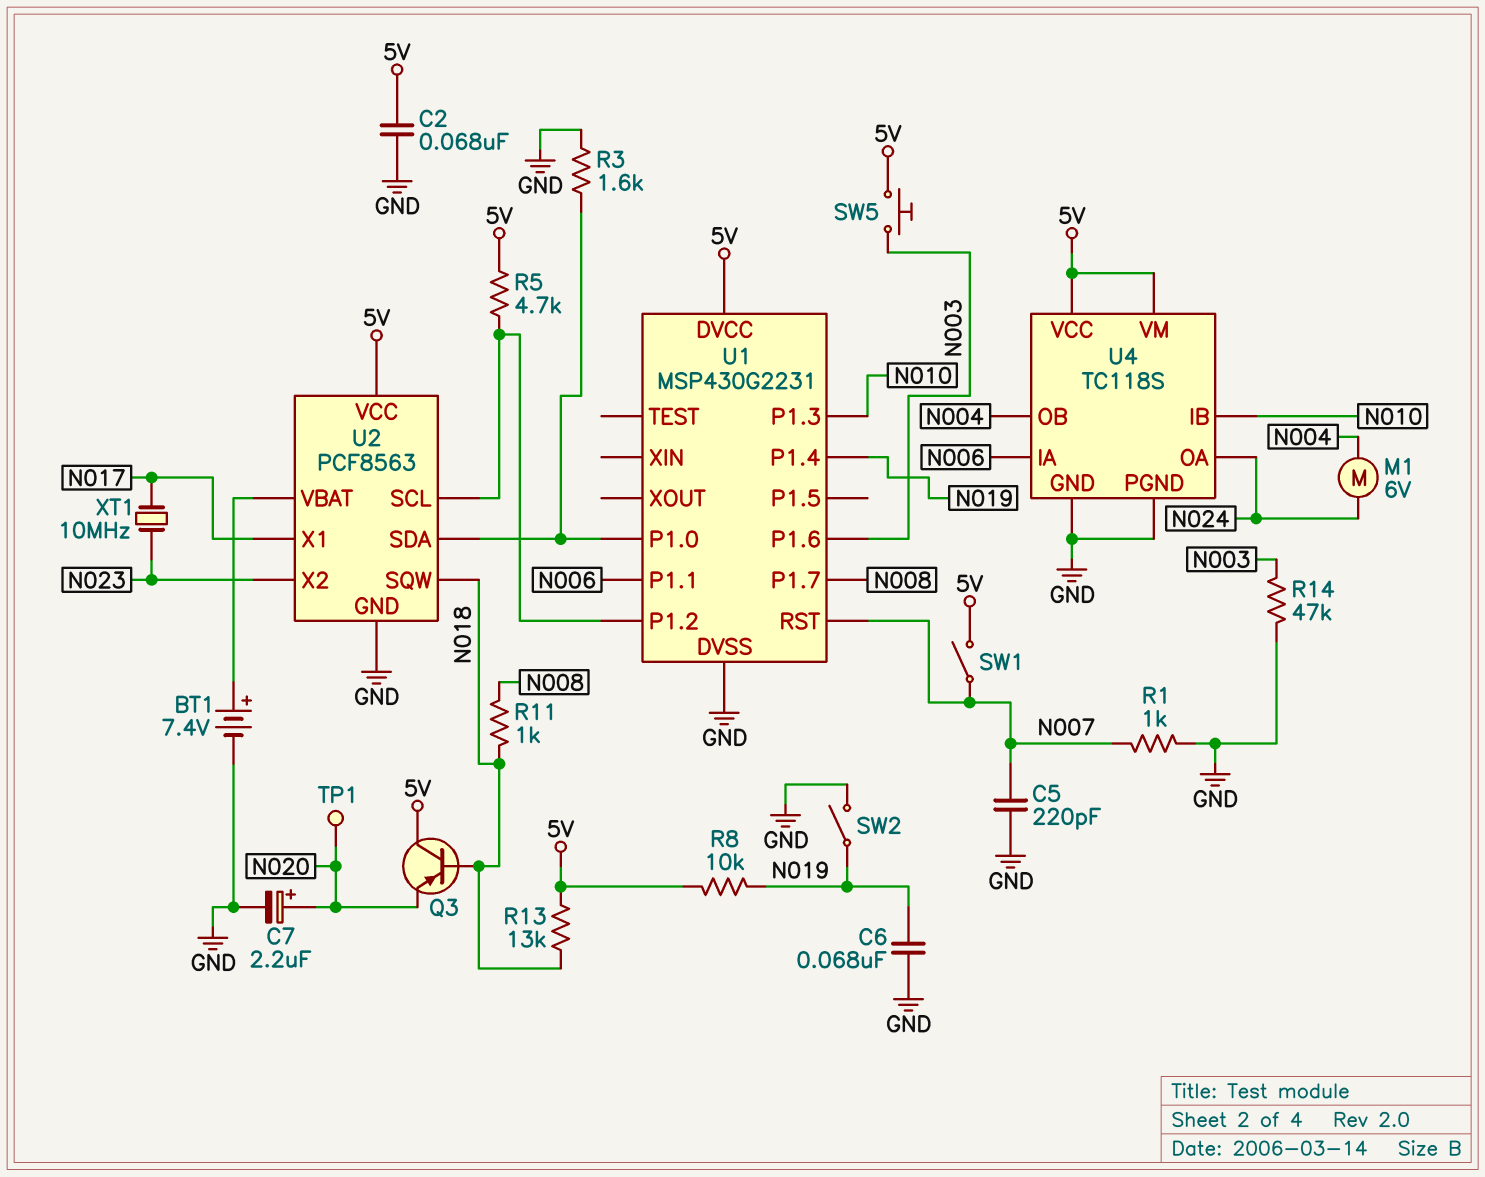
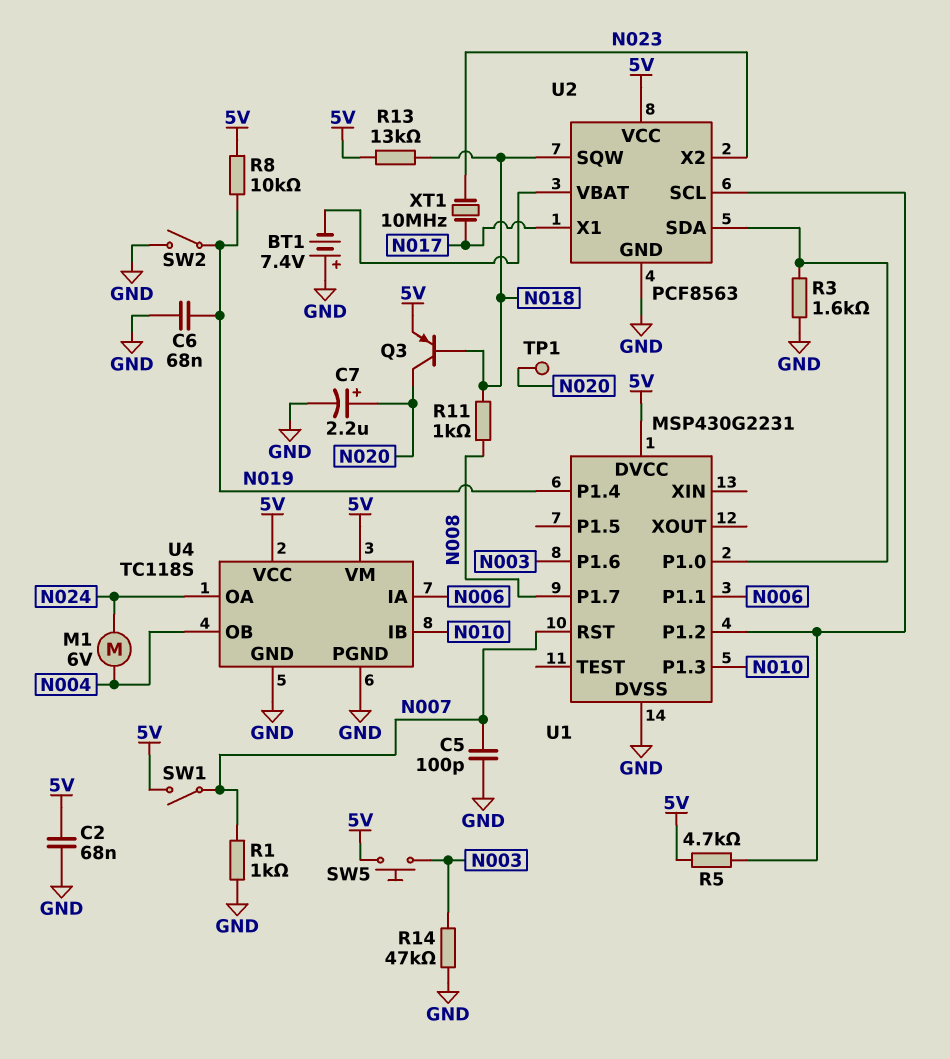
BT1: 7.4V (plus U2/VBAT, minus GND) -> 7.4V (plus GND, minus U2/VBAT)
C5: 220pF (GND, N007) -> 100pF (GND, N007)
Q3: PNP (B N018, C 5V, E N020) -> PNP (B N018, C N020, E 5V)

